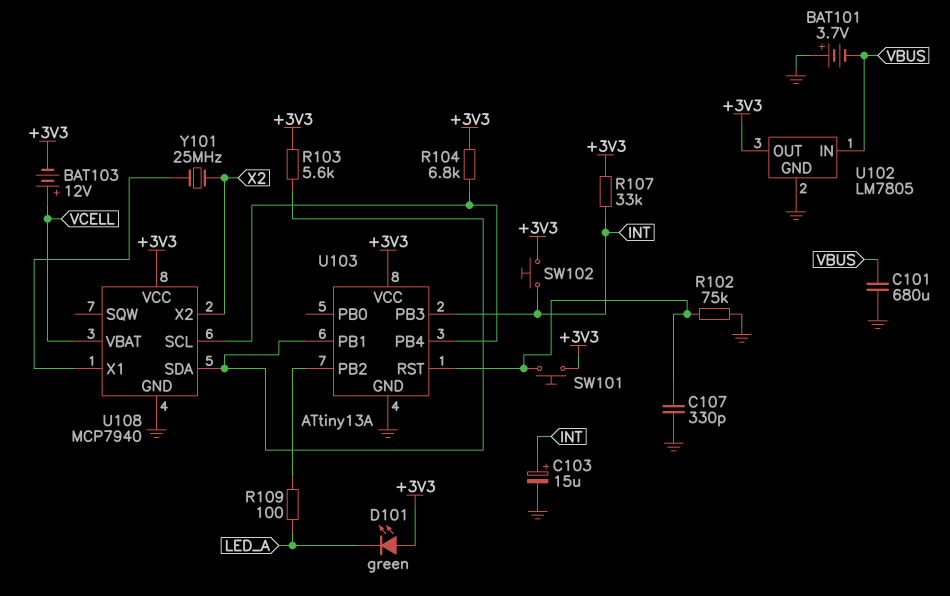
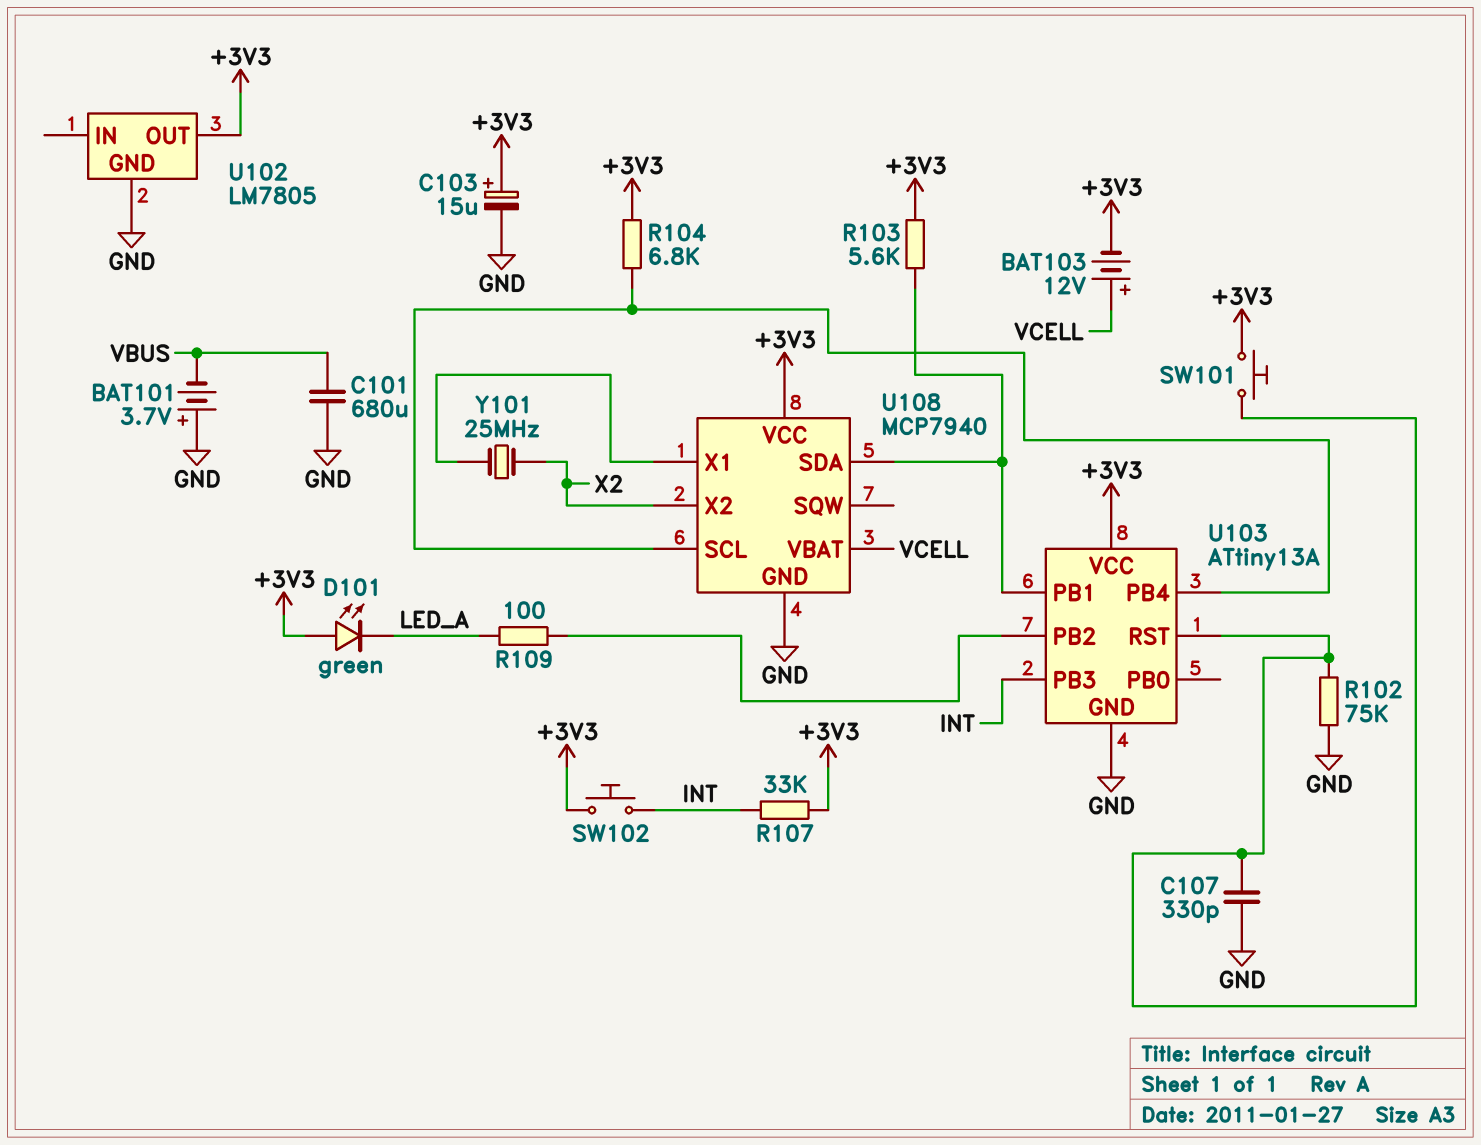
C103: 15uF (plus INT, minus GND) -> 15uF (plus +3V3, minus GND)
U102 pin IN: VBUS -> none

